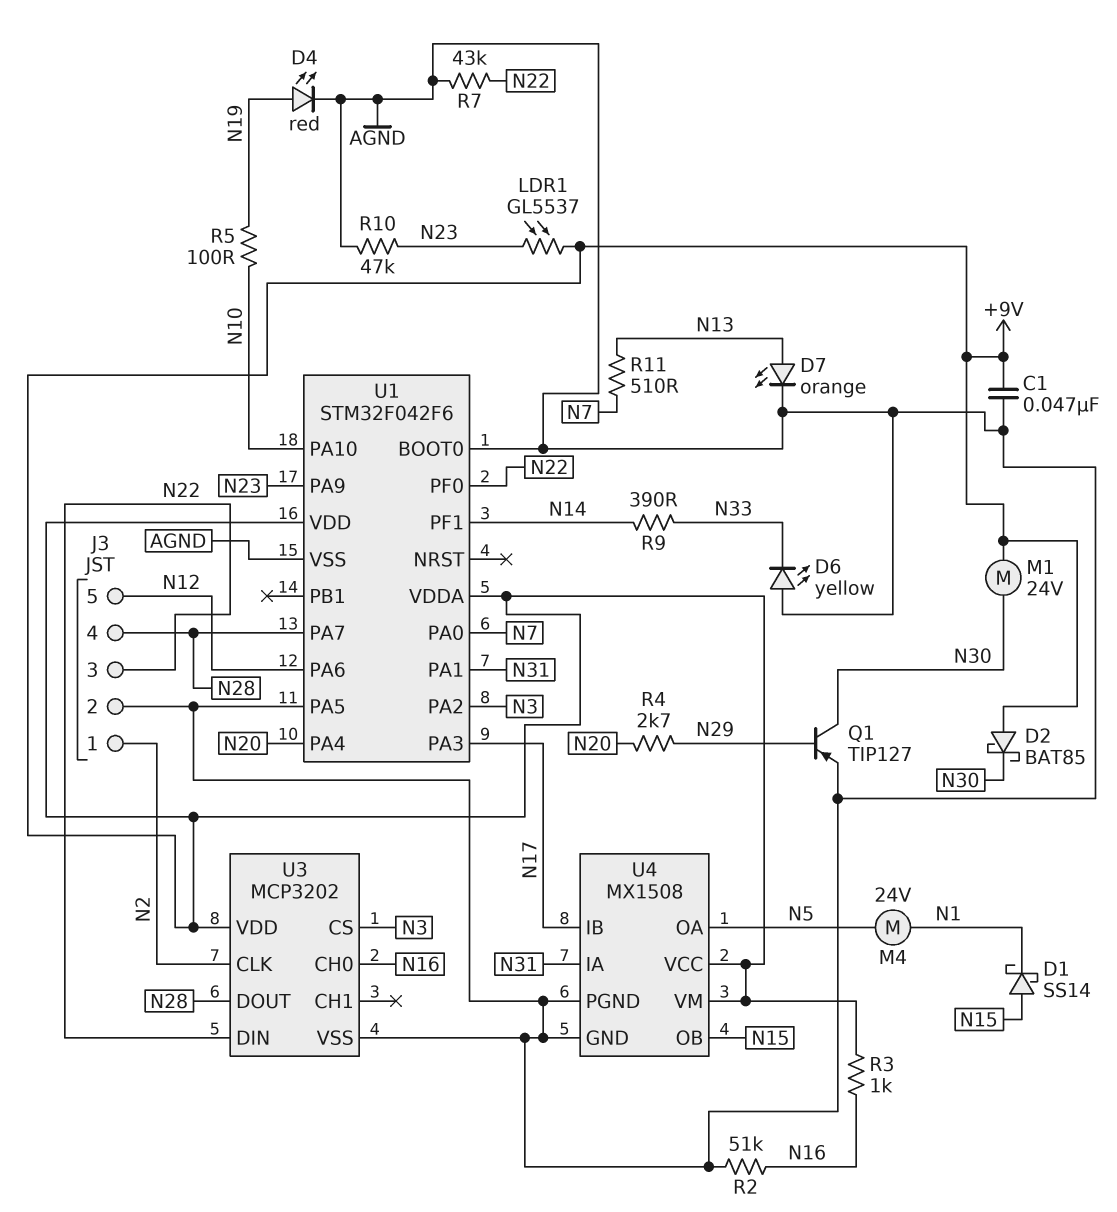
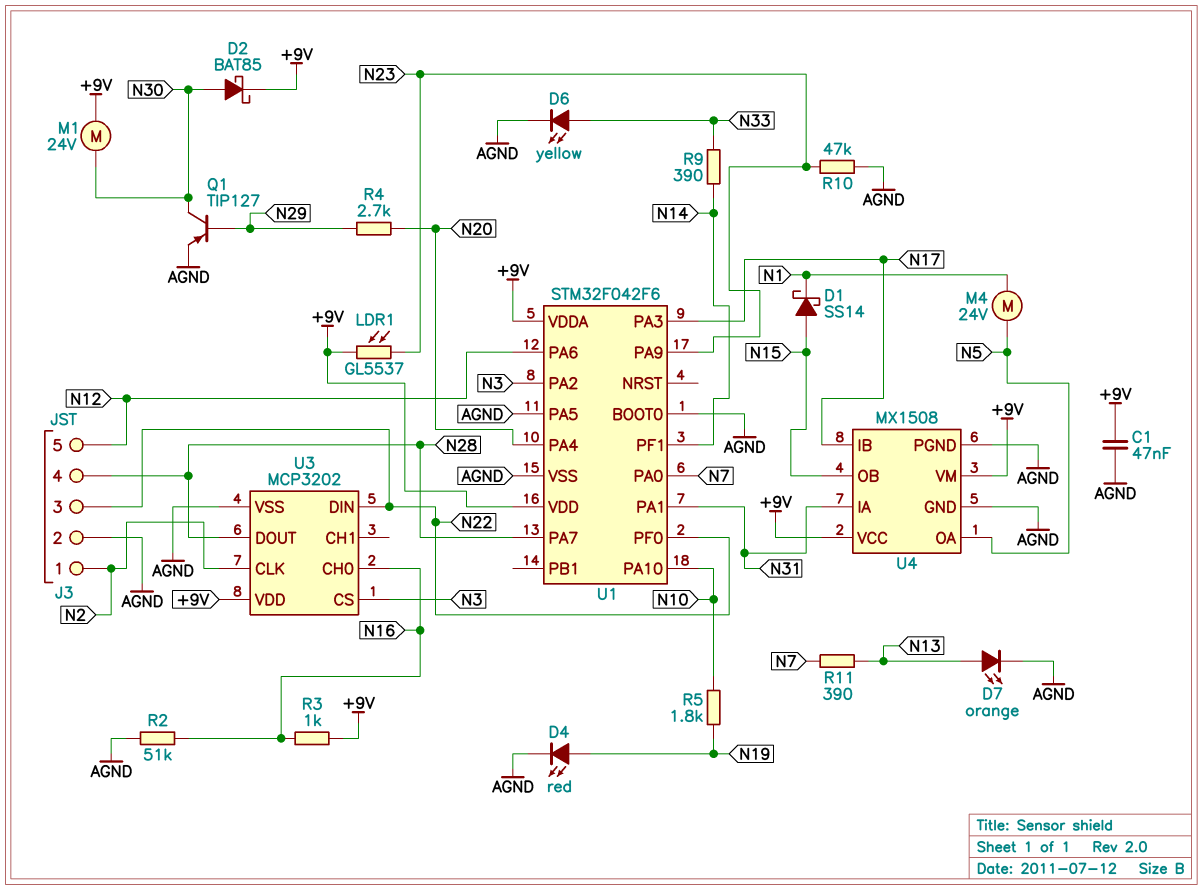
D2: schottky BAT85 (A +9V, K N30) -> schottky BAT85 (A N30, K +9V)
D6: LED yellow (A AGND, K N33) -> LED yellow (A N33, K AGND)
R5: 100 (N10, N19) -> 1.8k (N10, N19)
R7: 43k (AGND, N22) -> none
R11: 510 (N7, N13) -> 390 (N7, N13)

